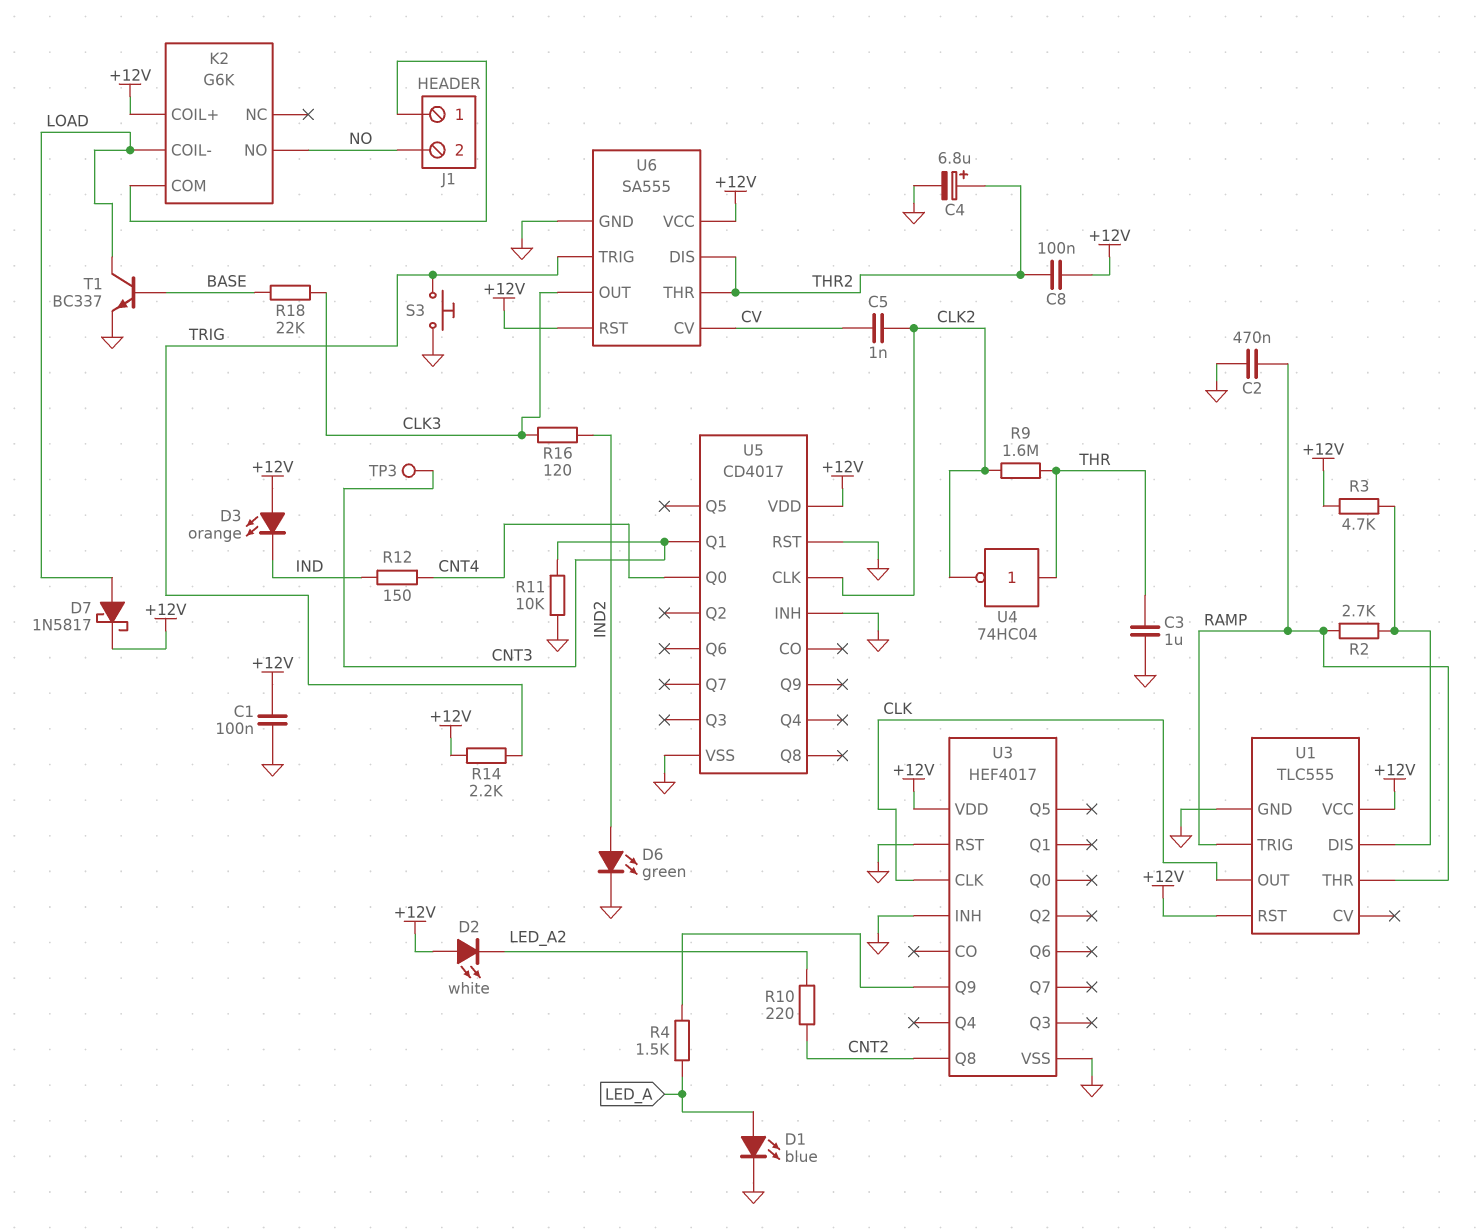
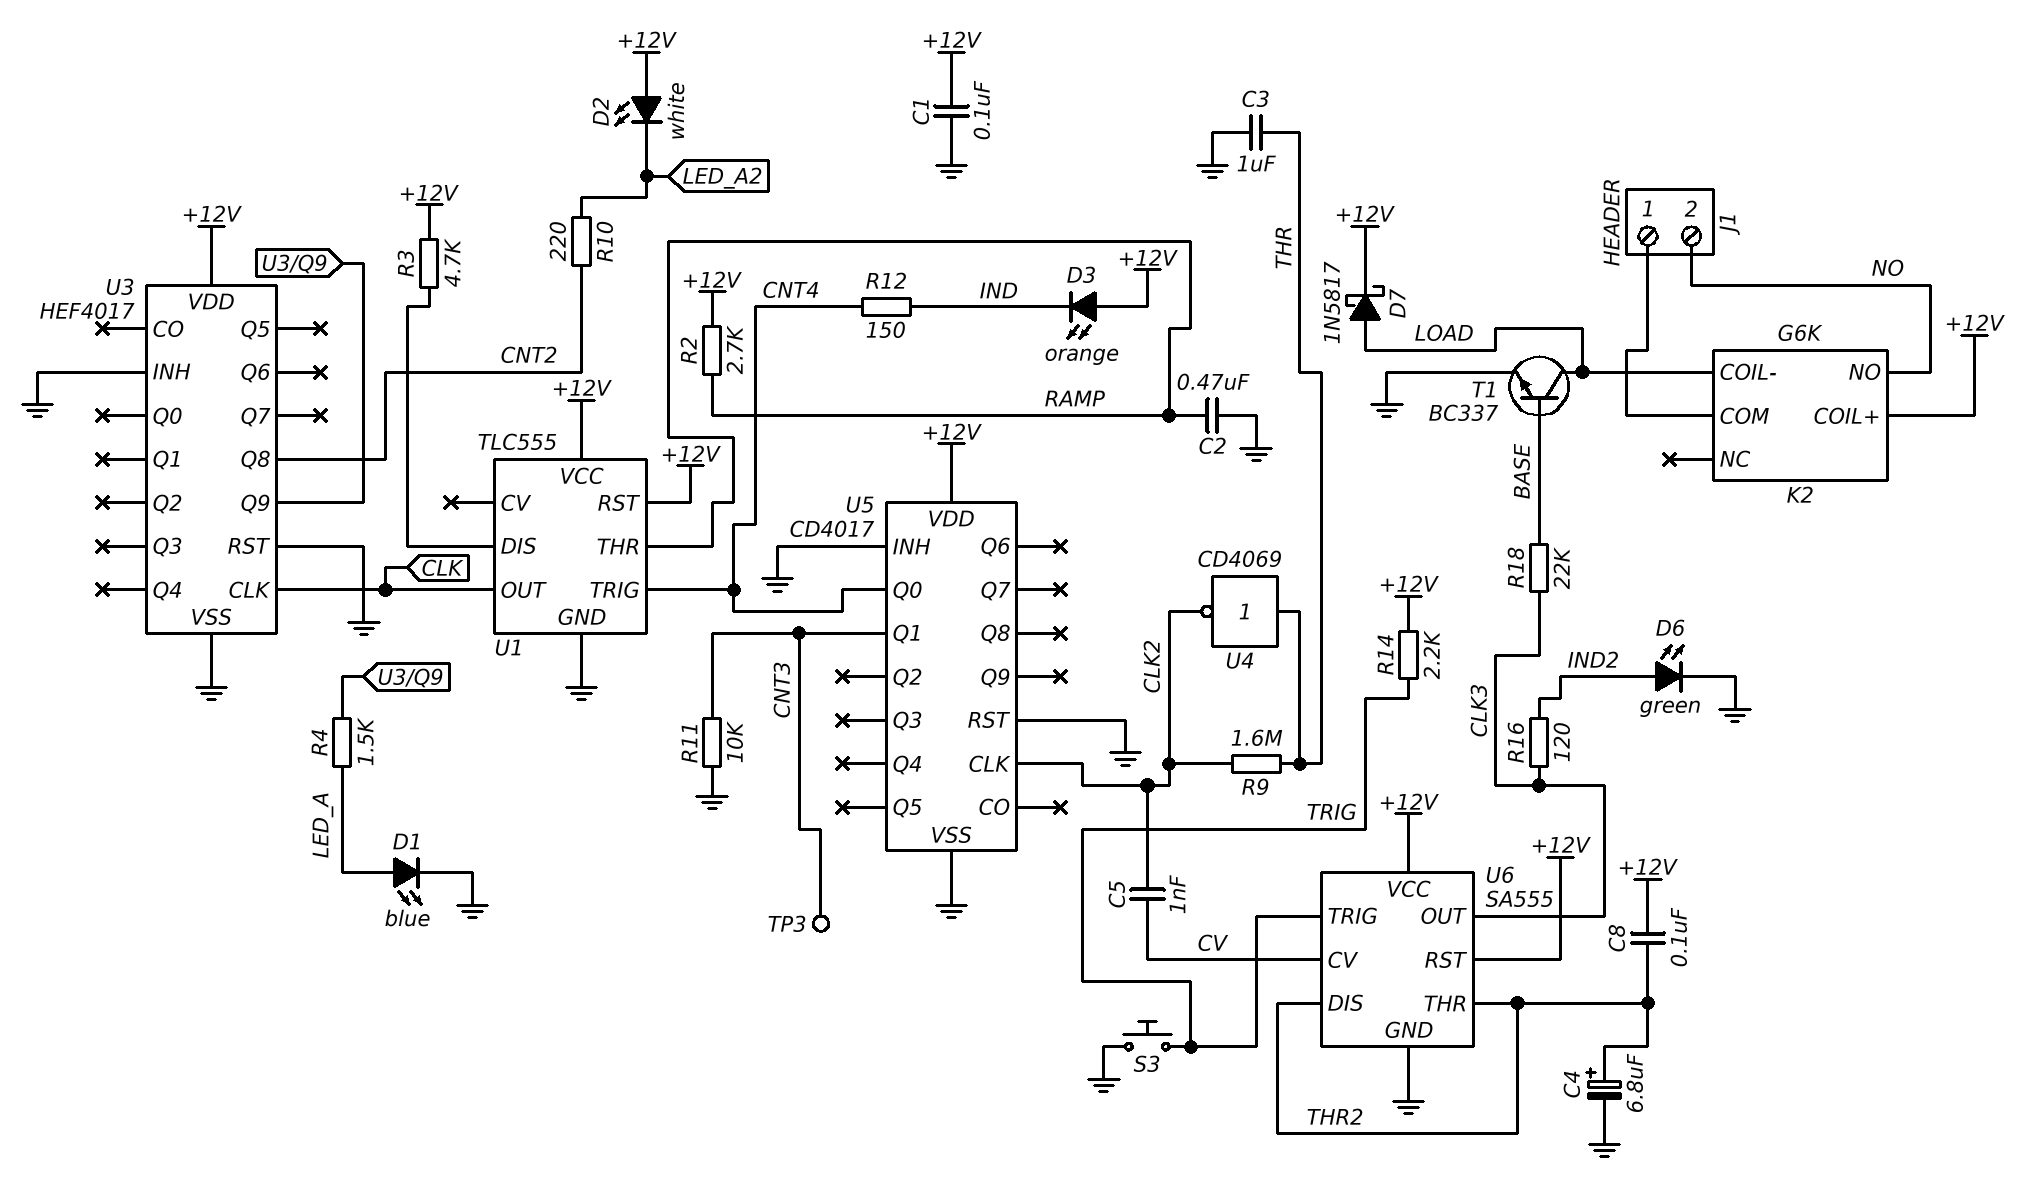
R2: 2.7k (RAMP, U1/DIS) -> 2.7k (+12V, RAMP)
U1 pin TRIG: RAMP -> CNT4
U4: NOT 74HC04 (in THR, out CLK2) -> NOT CD4069 (in THR, out CLK2)

